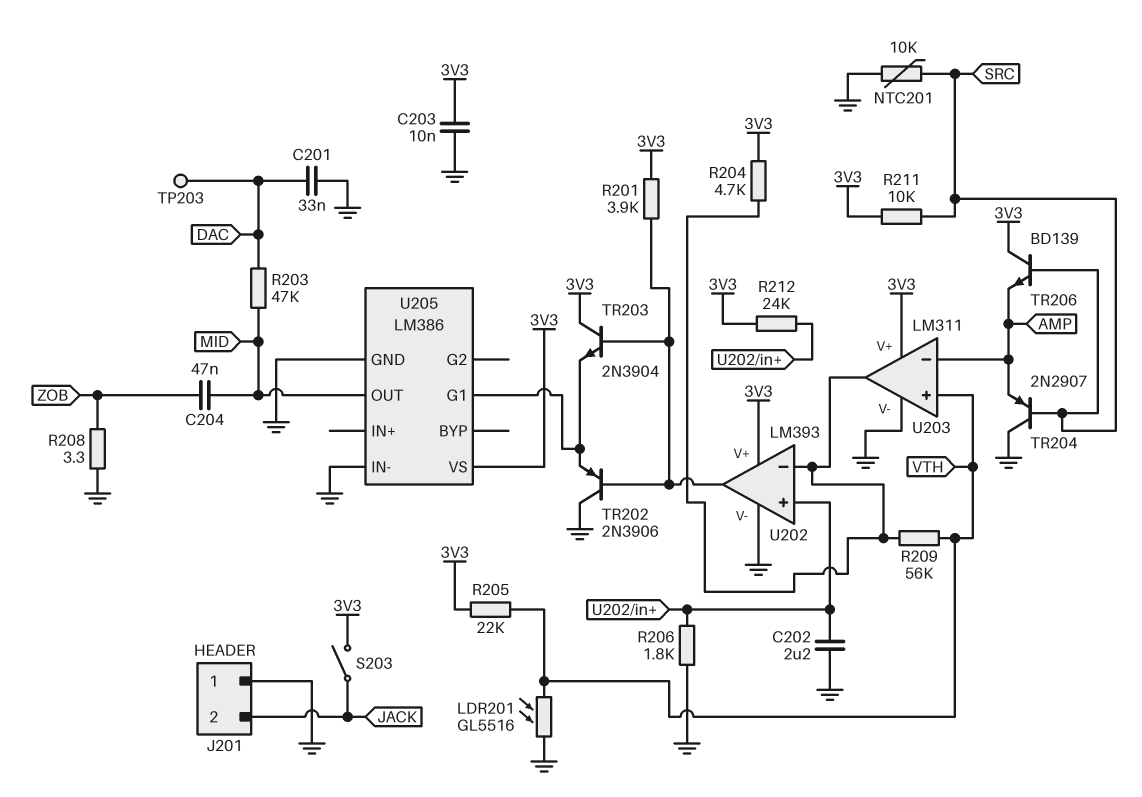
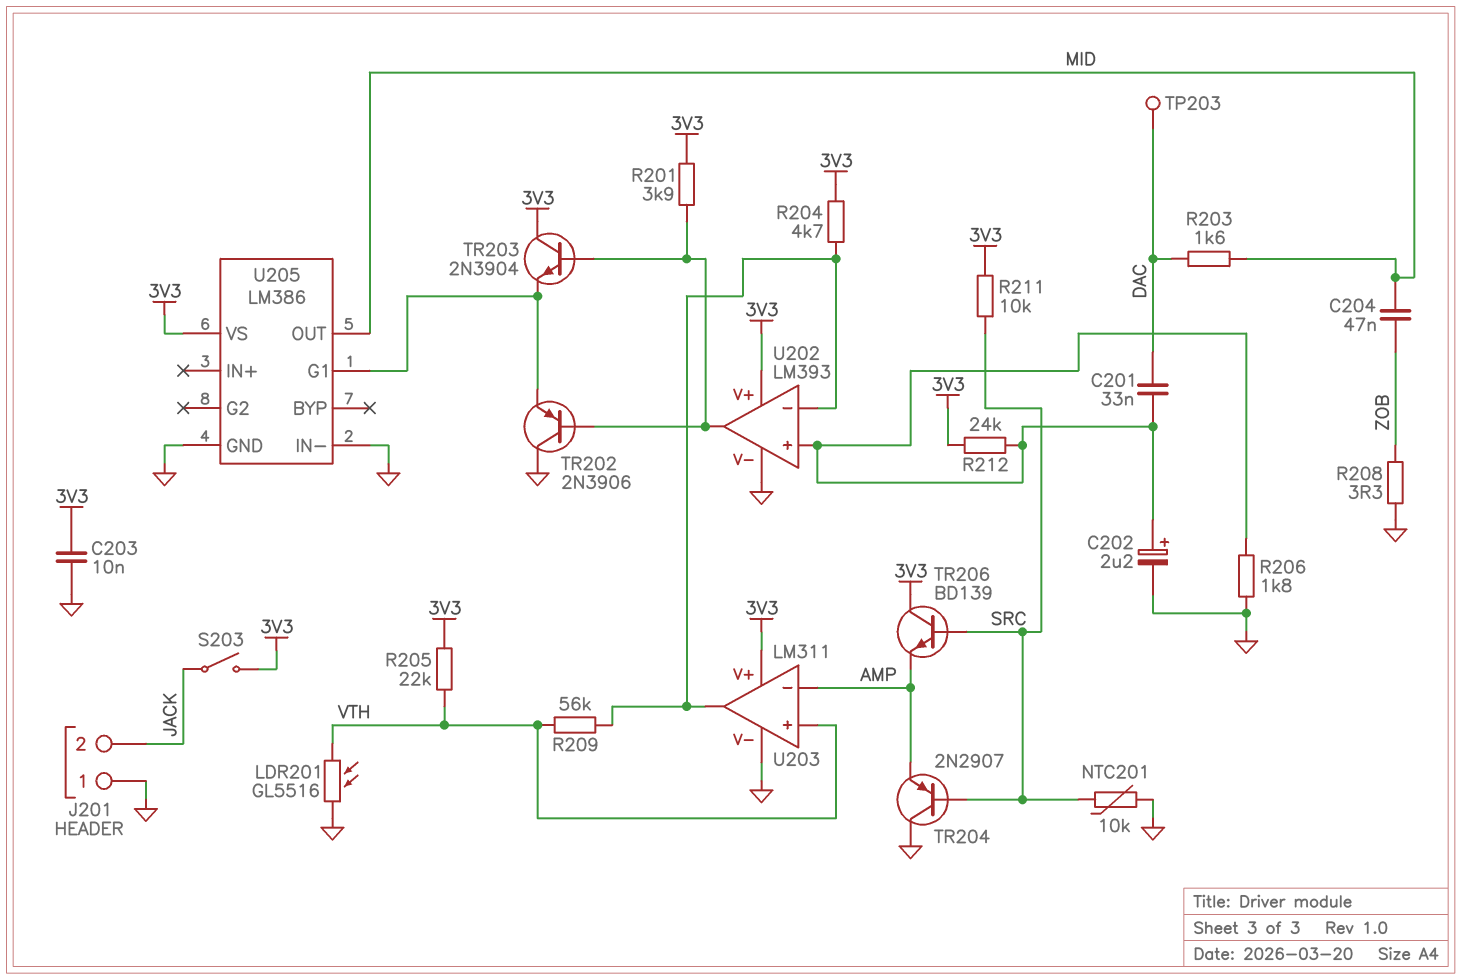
C201: 33nF (DAC, GND) -> 33nF (DAC, U202/in+)
C202: 2.2uF (GND, U202/in+) -> 2.2uF (plus U202/in+, minus GND)
R203: 47k (DAC, MID) -> 1.6k (DAC, MID)

